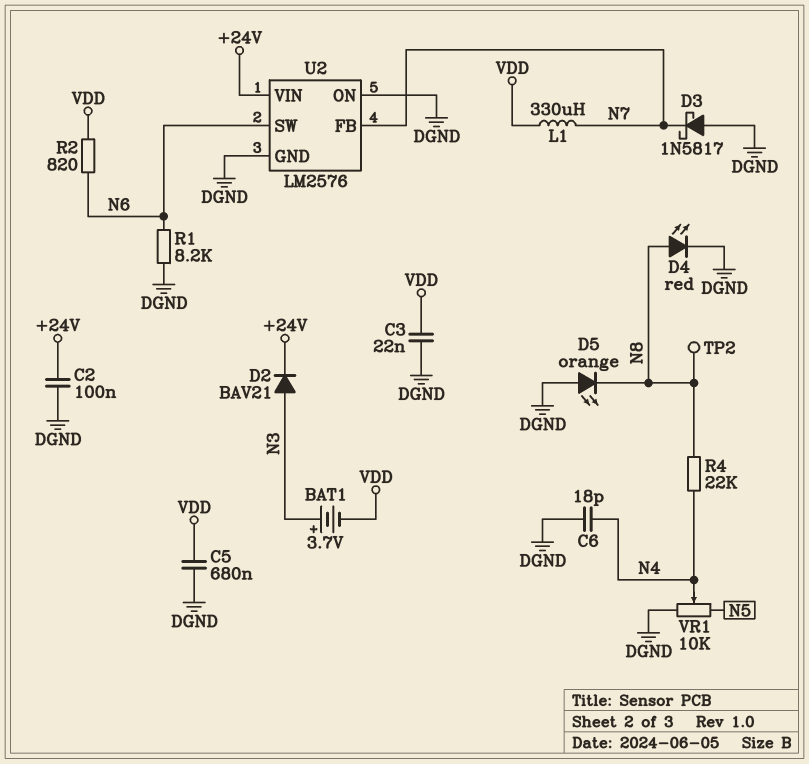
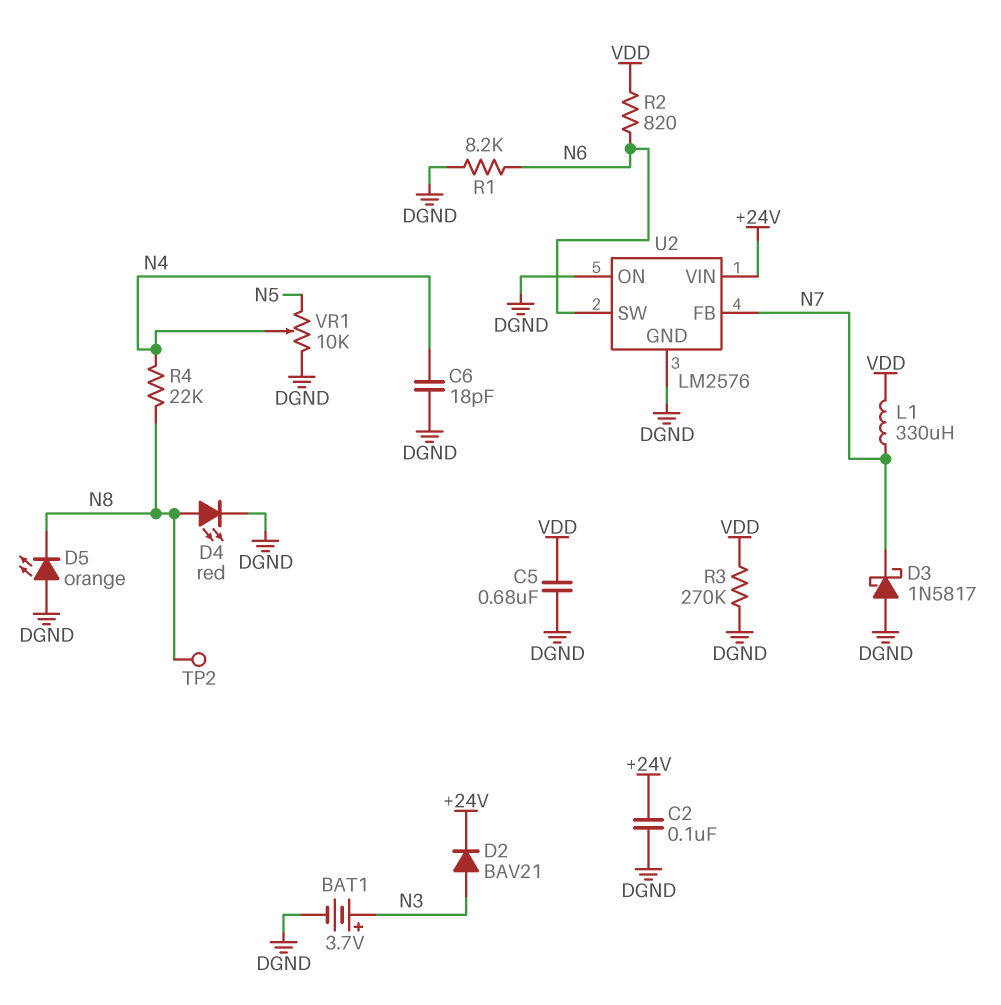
BAT1: 3.7V (plus N3, minus VDD) -> 3.7V (plus N3, minus DGND)
C3: 22nF (DGND, VDD) -> none
R3: none -> 270k (DGND, VDD)

